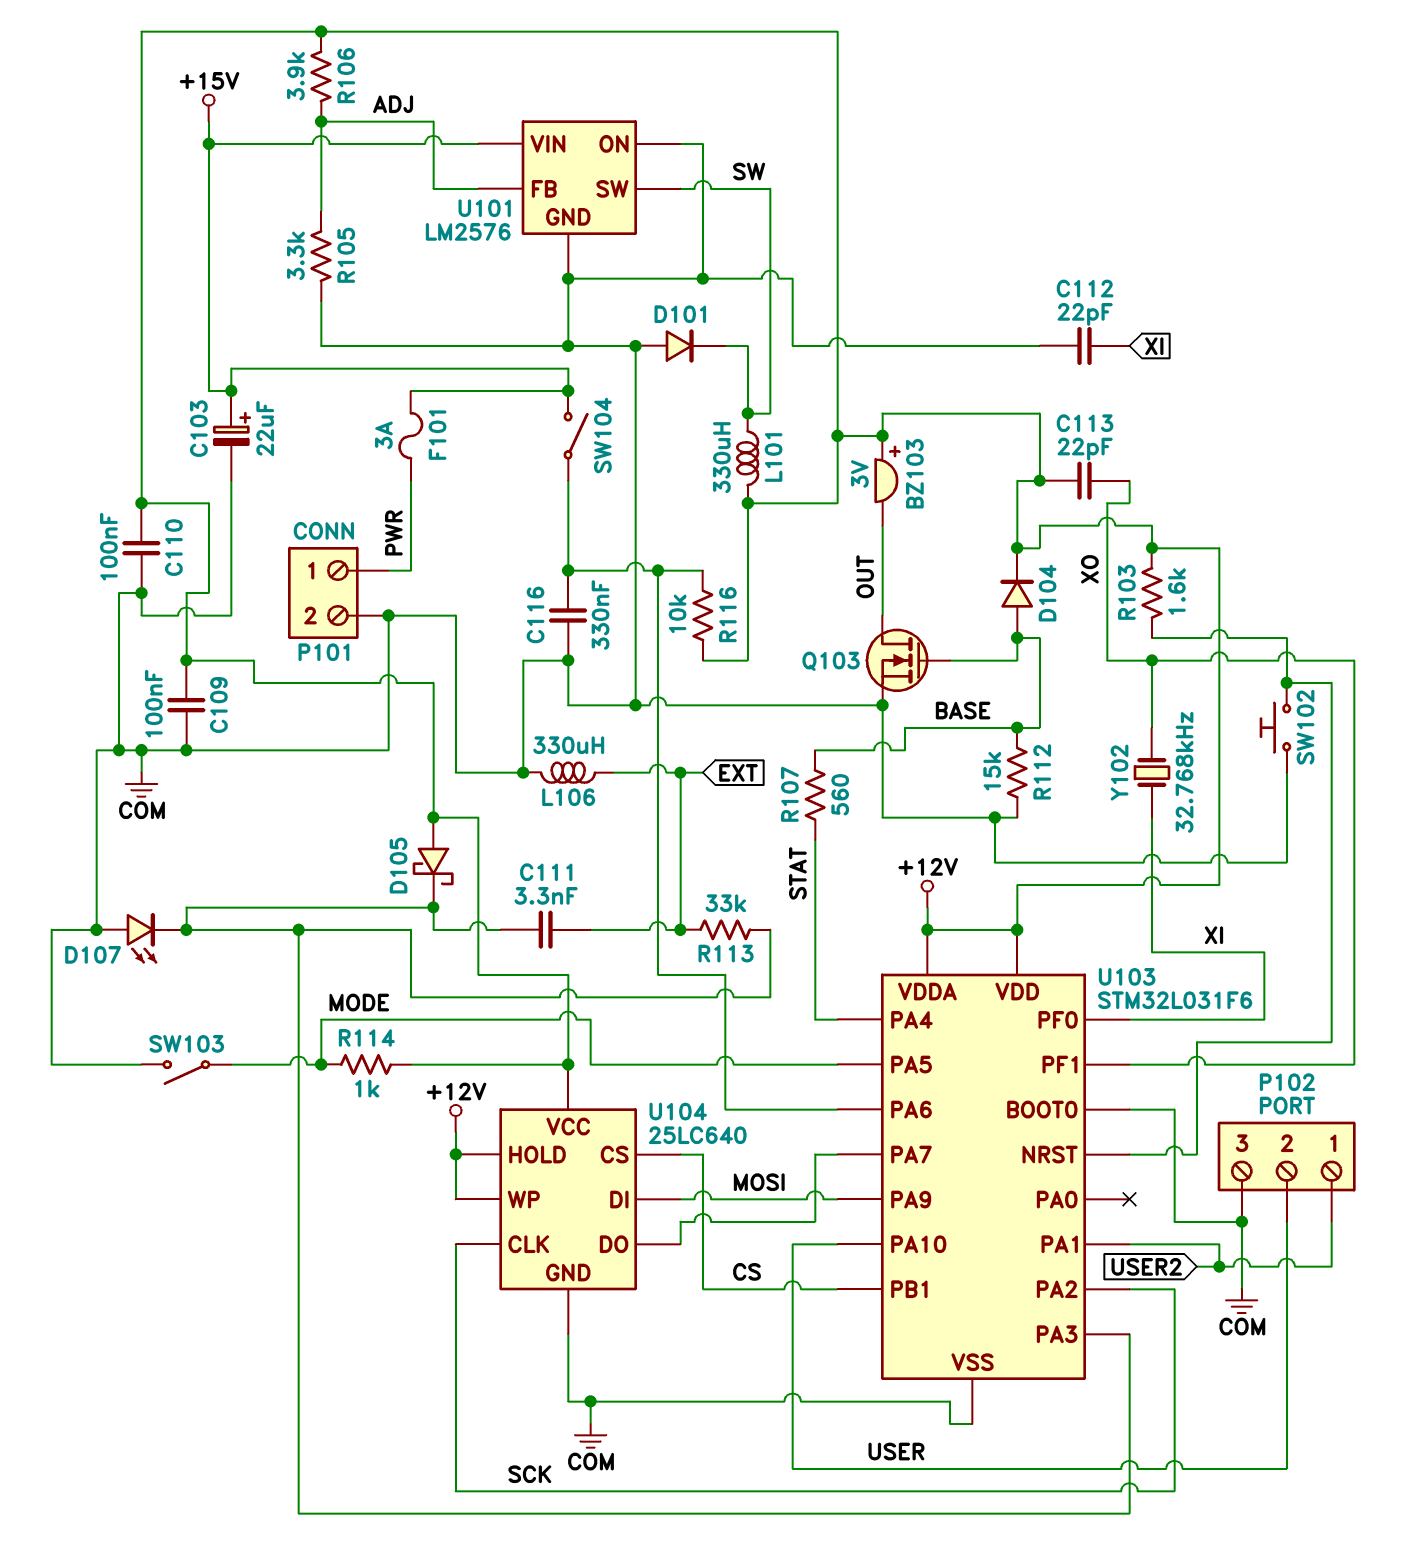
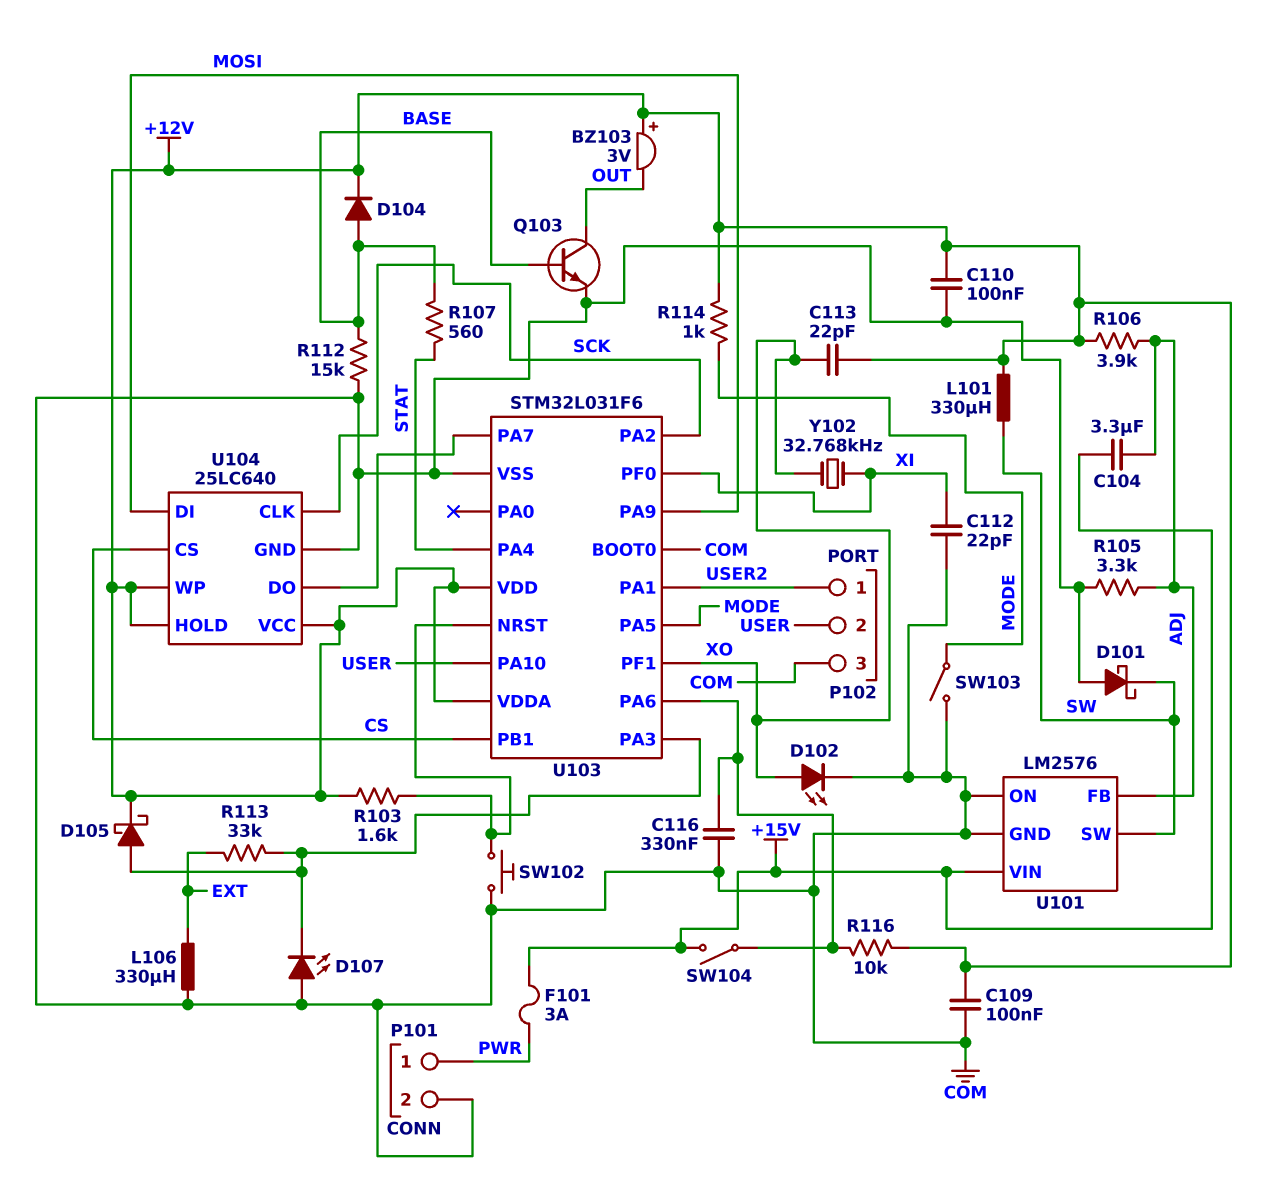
C103: 22uF (plus +15V, minus COM) -> none
C104: none -> 3.3uF (+15V, ADJ)
C111: 3.3nF (EXT, U103/PA3) -> none
D101: diode (A COM, K SW) -> schottky (A COM, K SW)
D102: none -> LED (A XO, K COM)
D105: schottky (A +12V, K U103/PA3) -> schottky (A U103/PA3, K +12V)
Q103: NMOS (G BASE, D OUT, S COM) -> NPN (B BASE, C OUT, E COM)

